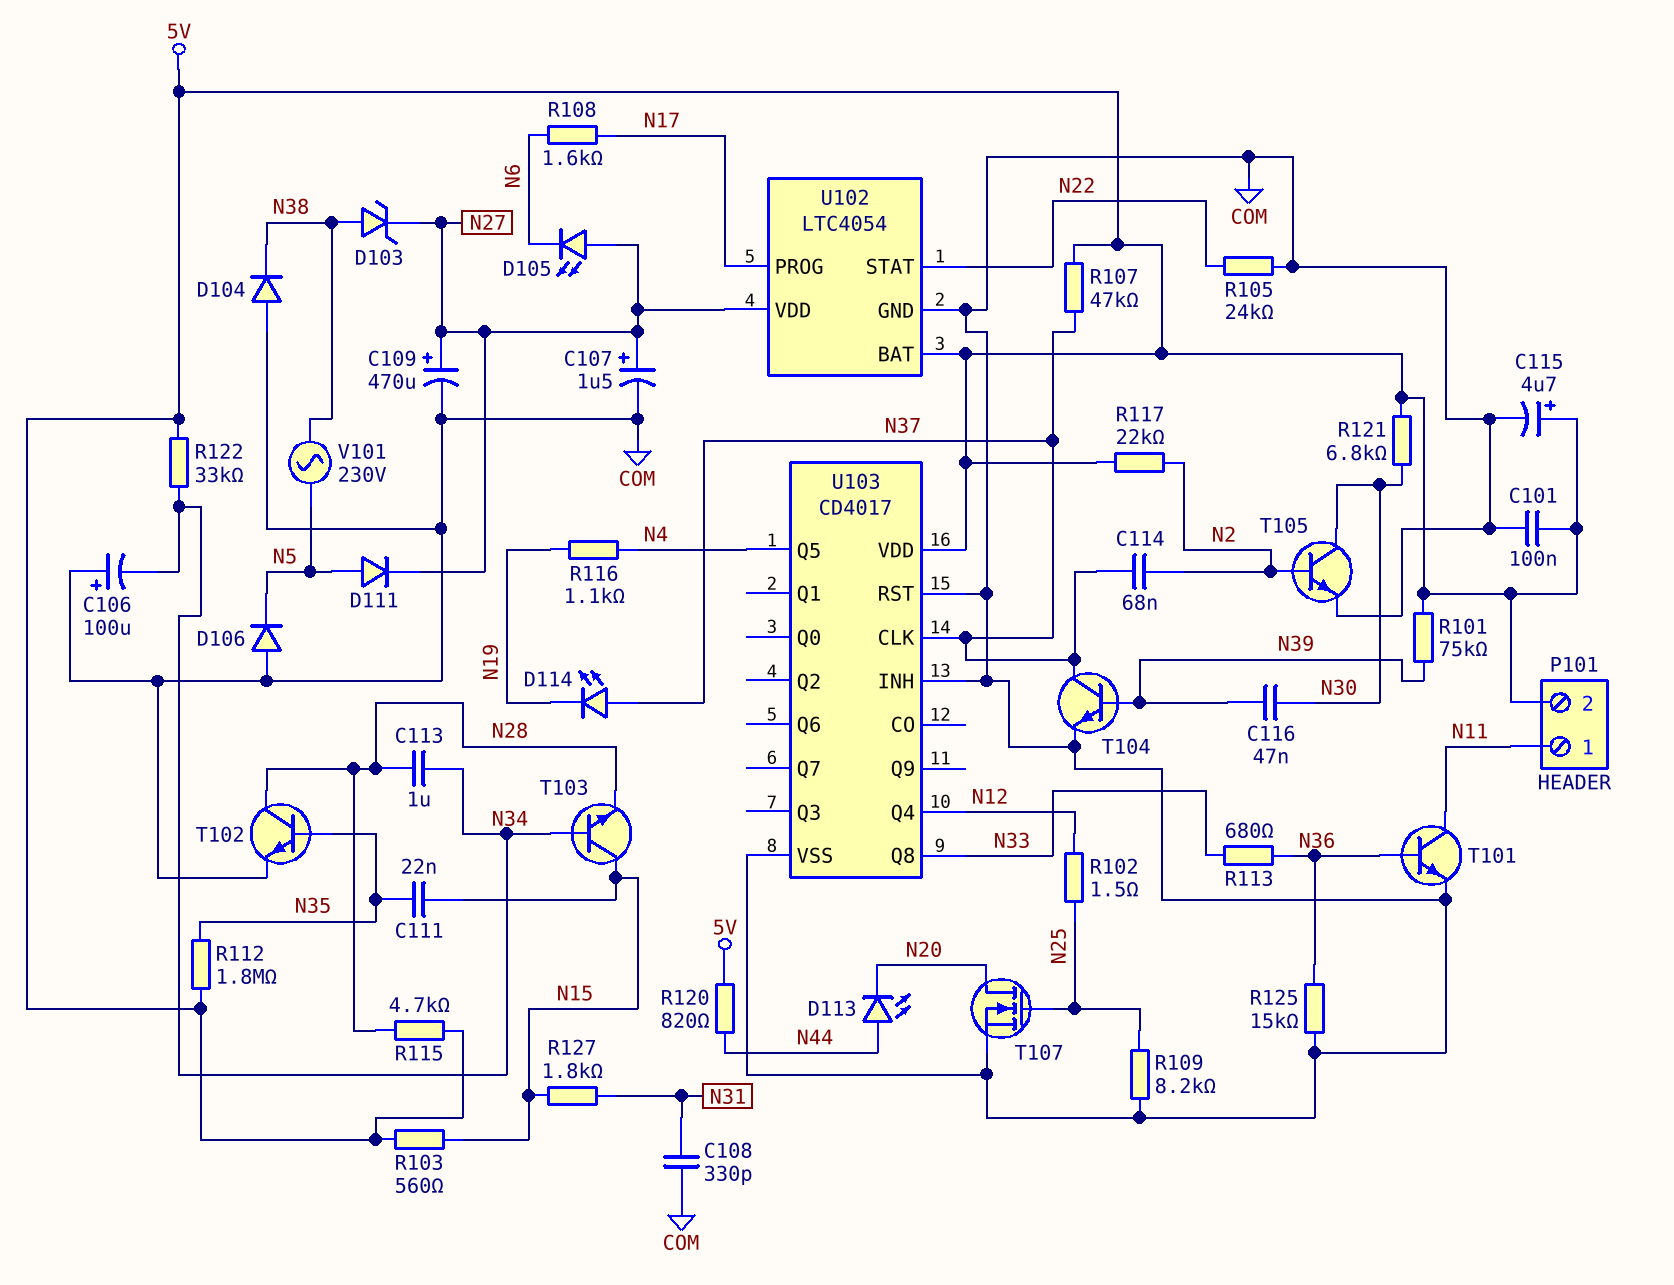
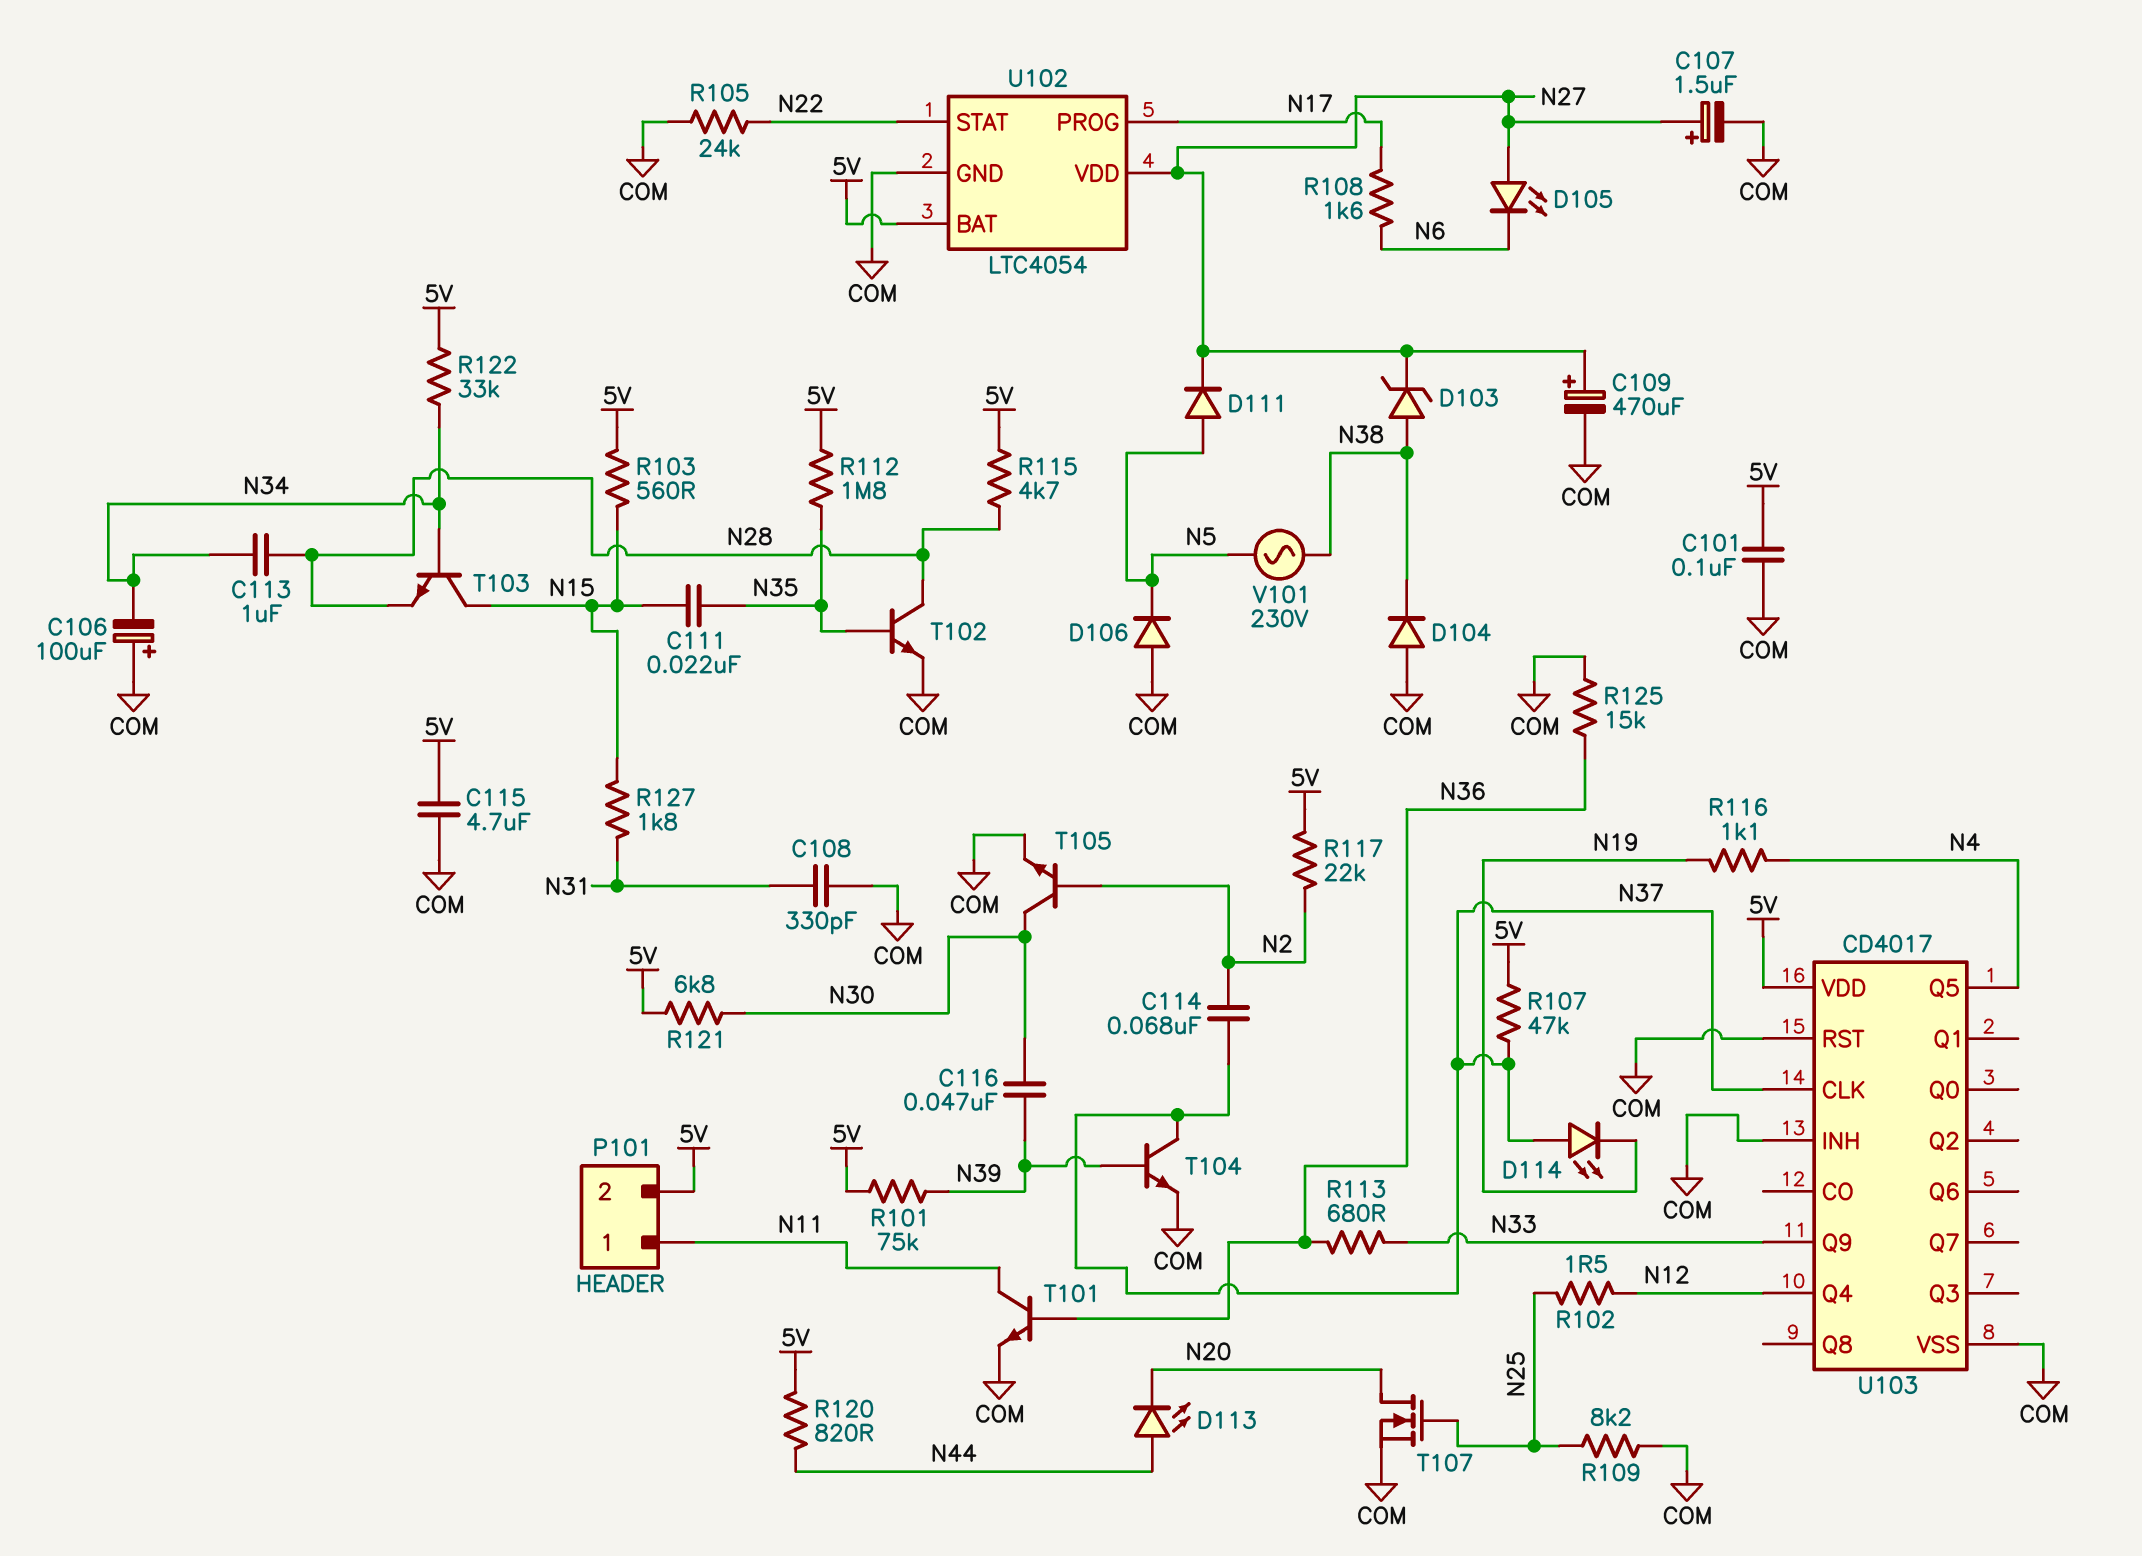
C115: 4.7uF (plus 5V, minus COM) -> 4.7uF (5V, COM)
U103 pin Q8: N33 -> none
U103 pin Q9: none -> N33

